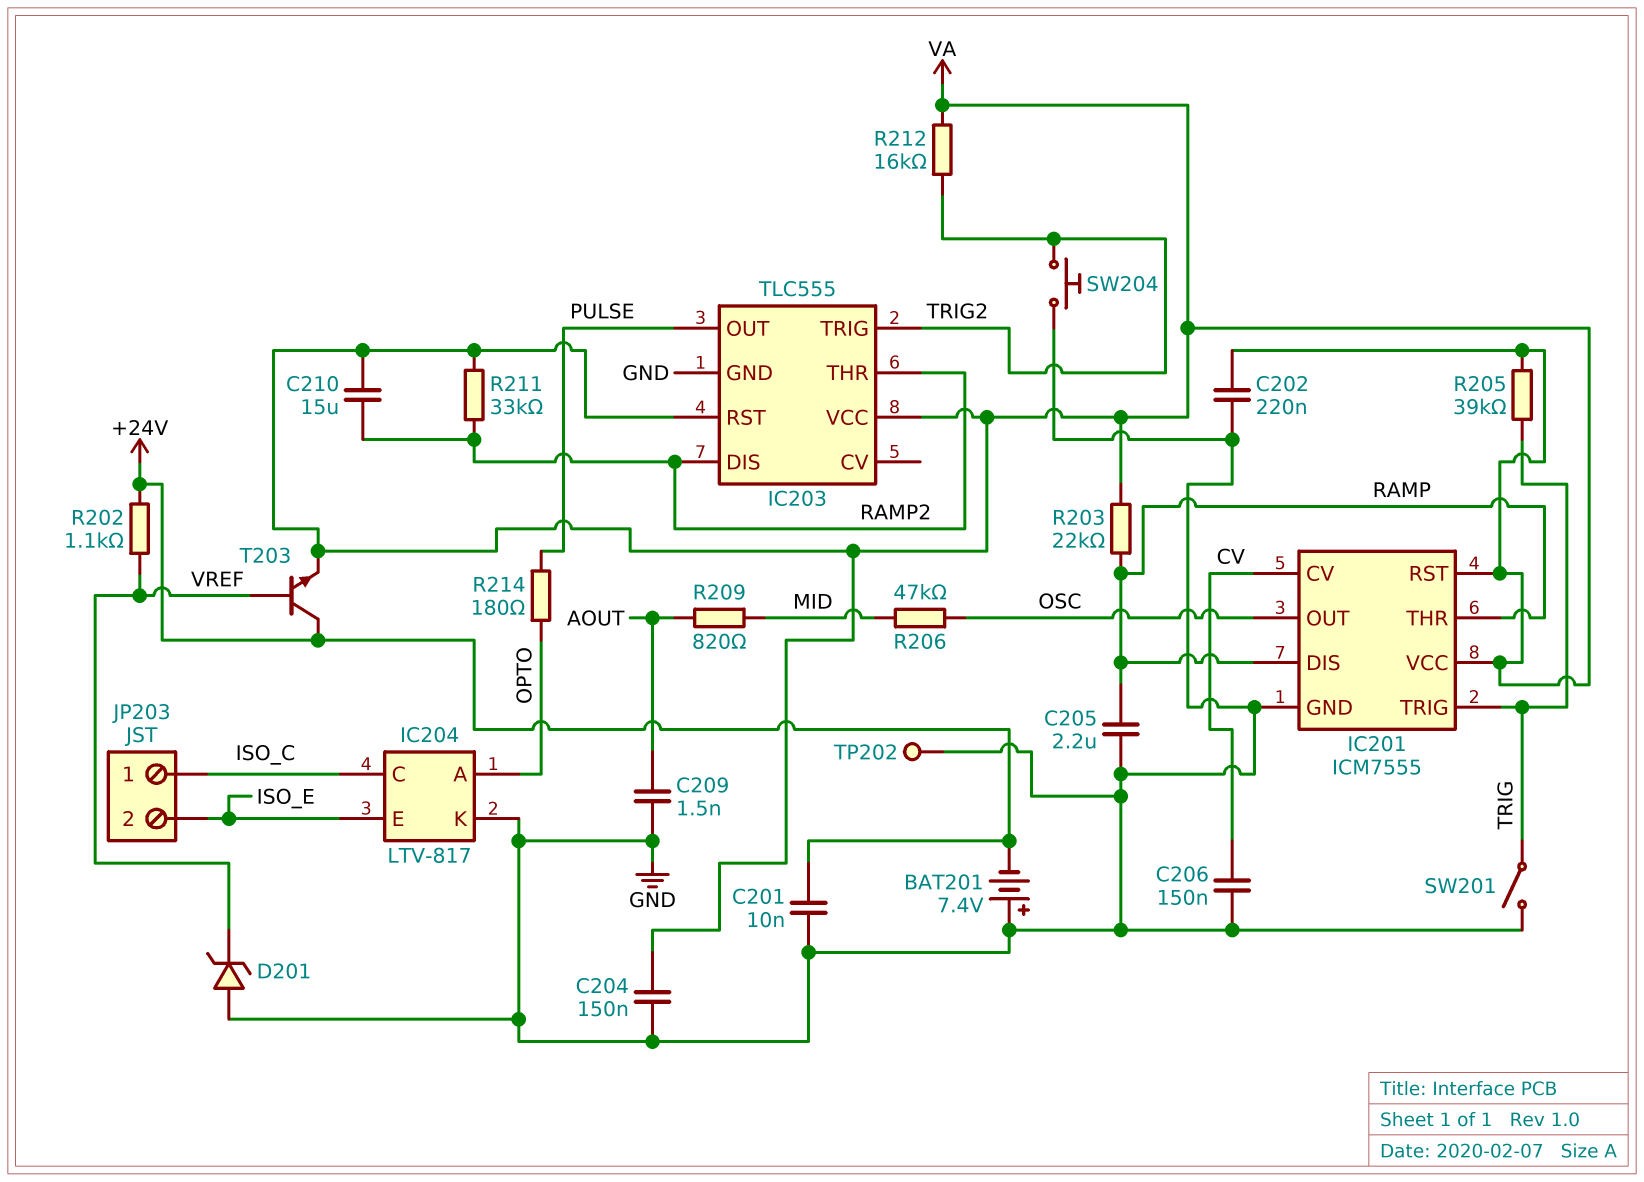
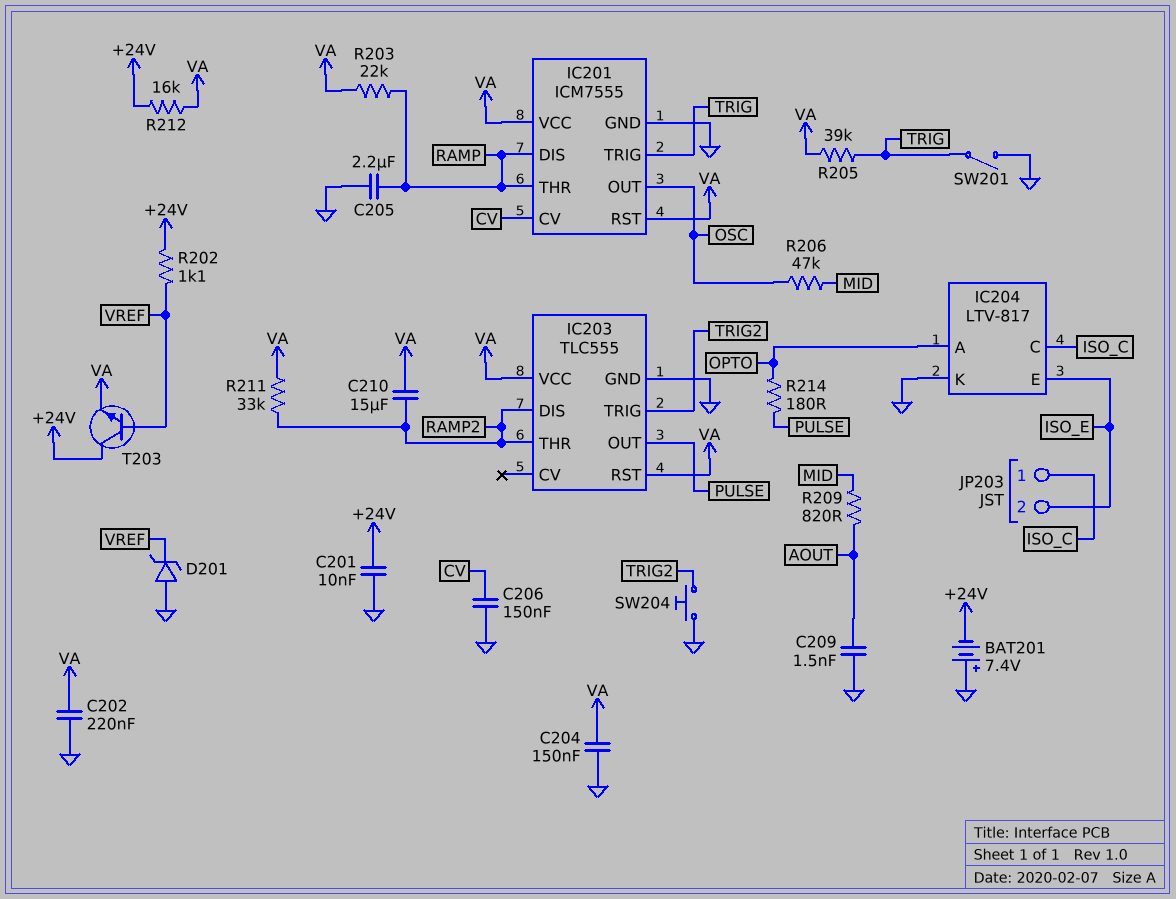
R212: 16k (TRIG2, VA) -> 16k (+24V, VA)
TP202: test point (GND) -> none

